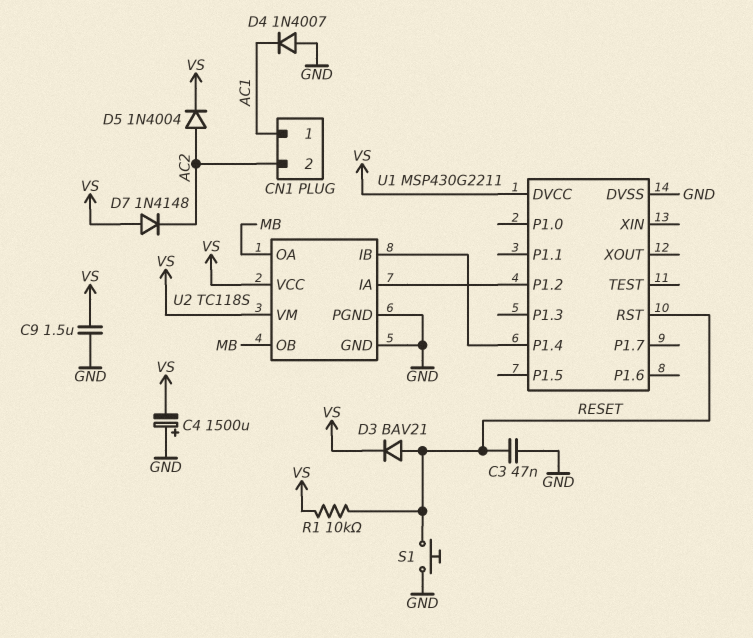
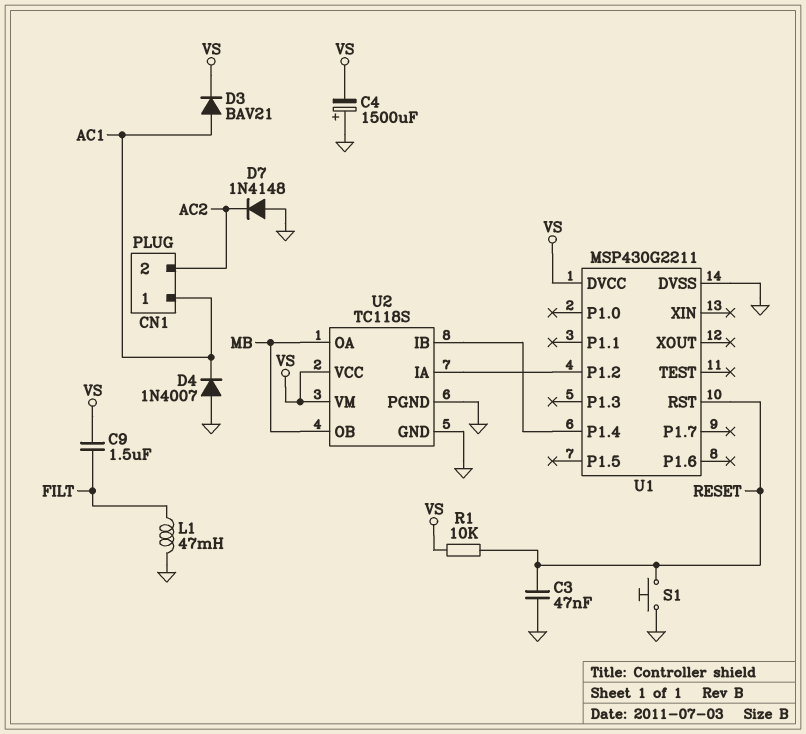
C9: 1.5uF (GND, VS) -> 1.5uF (FILT, VS)
D3: diode BAV21 (A RESET, K VS) -> diode BAV21 (A AC1, K VS)
D5: diode 1N4004 (A AC2, K VS) -> none
D7: diode 1N4148 (A VS, K AC2) -> diode 1N4148 (A GND, K AC2)
L1: none -> 47mH (FILT, GND)

